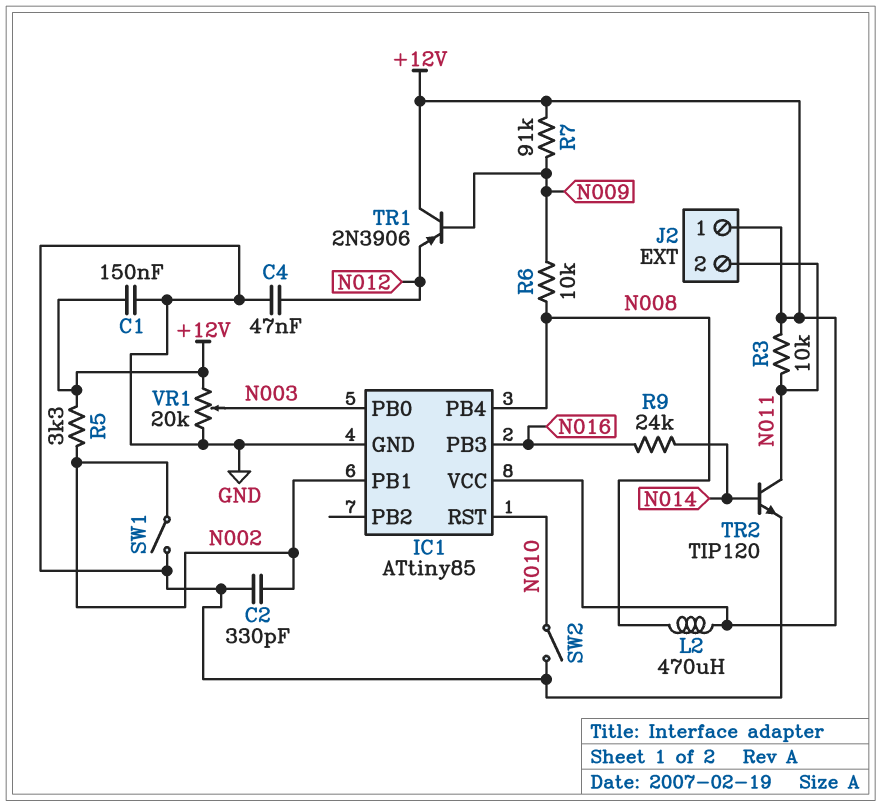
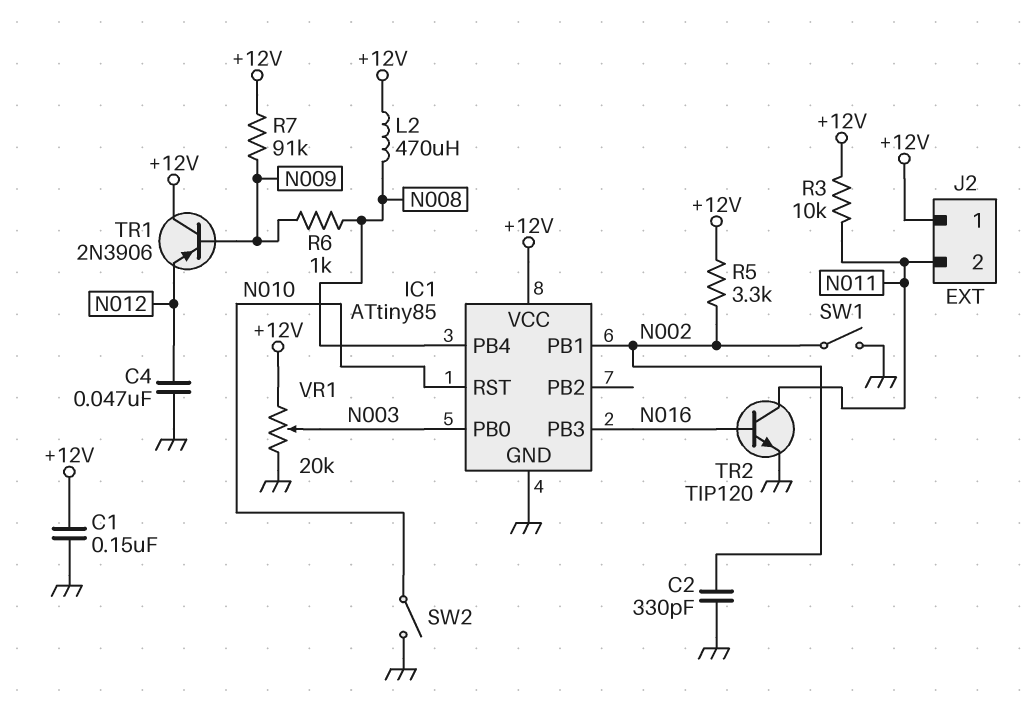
R6: 10k (N008, N009) -> 1k (N008, N009)
R9: 24k (N014, N016) -> none
TR2: NPN TIP120 (B N014, C N011, E GND) -> NPN TIP120 (B N016, C N011, E GND)

